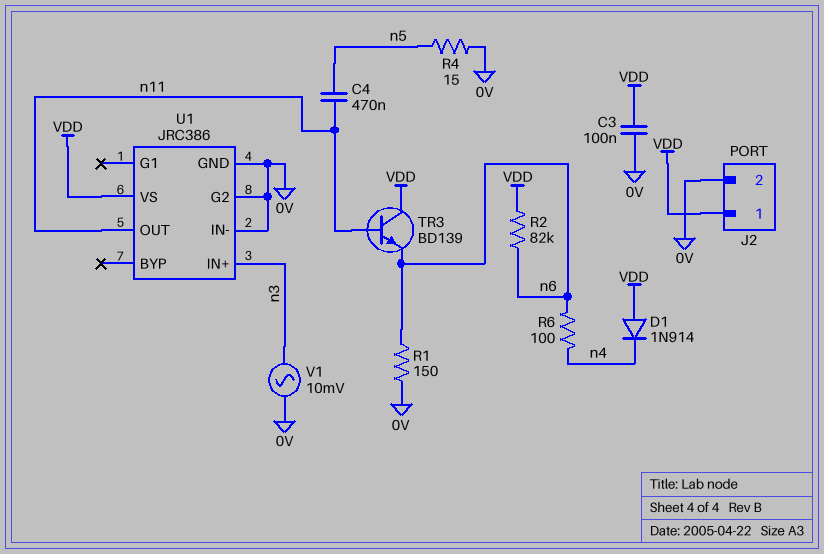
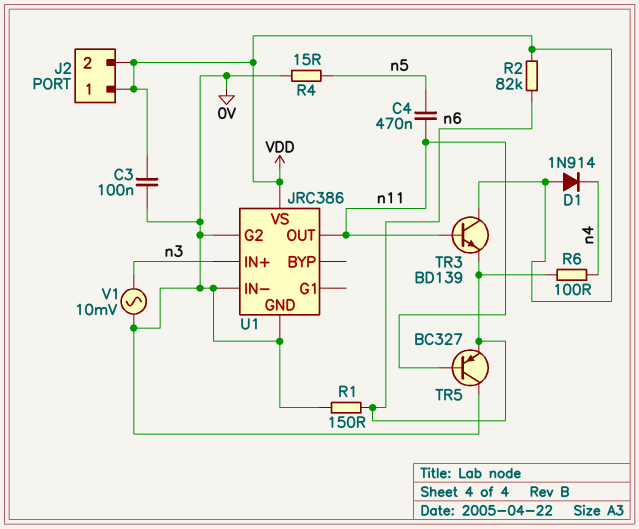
J2 pin 2: 0V -> VDD
TR5: none -> PNP BC327 (B n11, C 0V, E n6)

